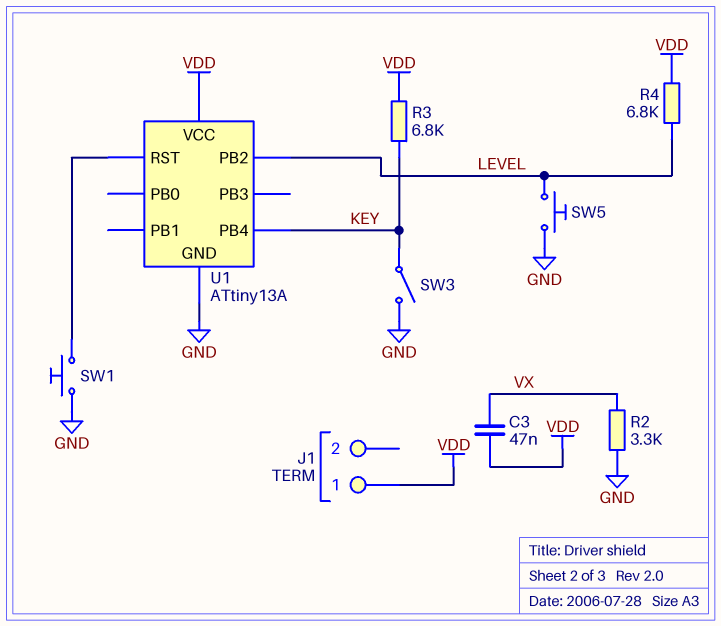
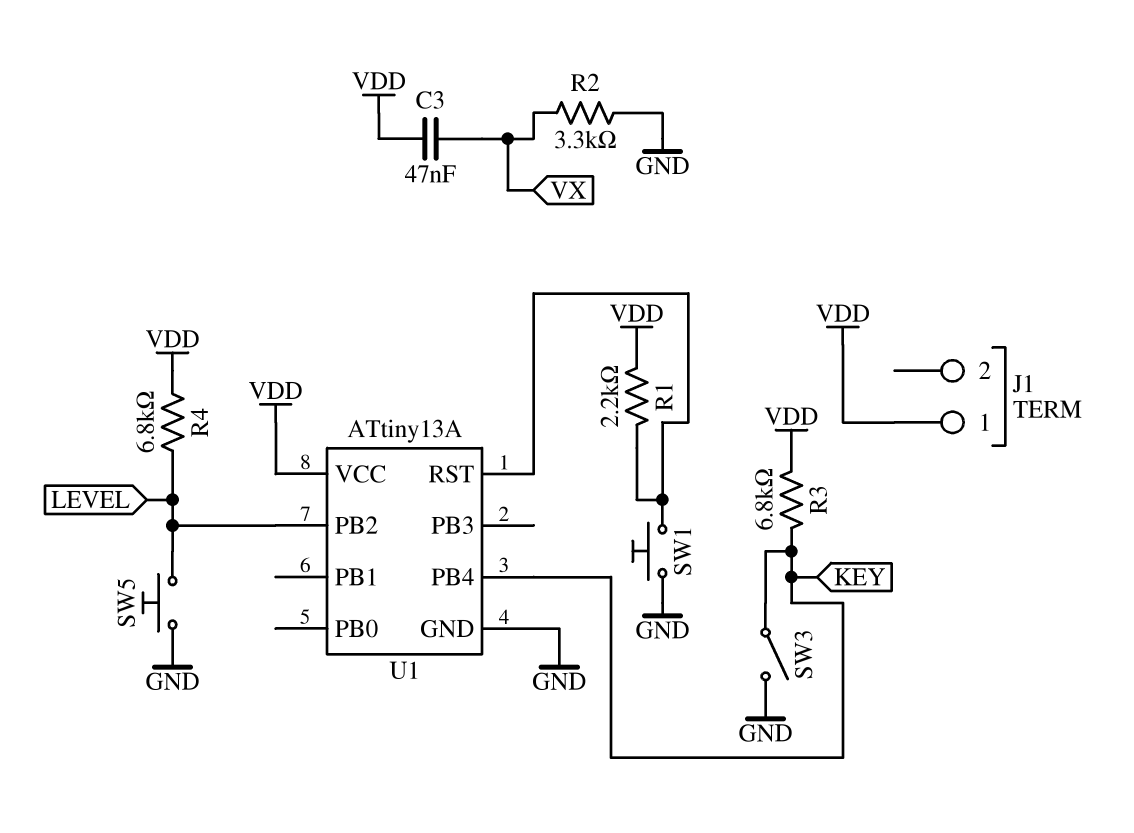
R1: none -> 2.2k (U1/RST, VDD)

